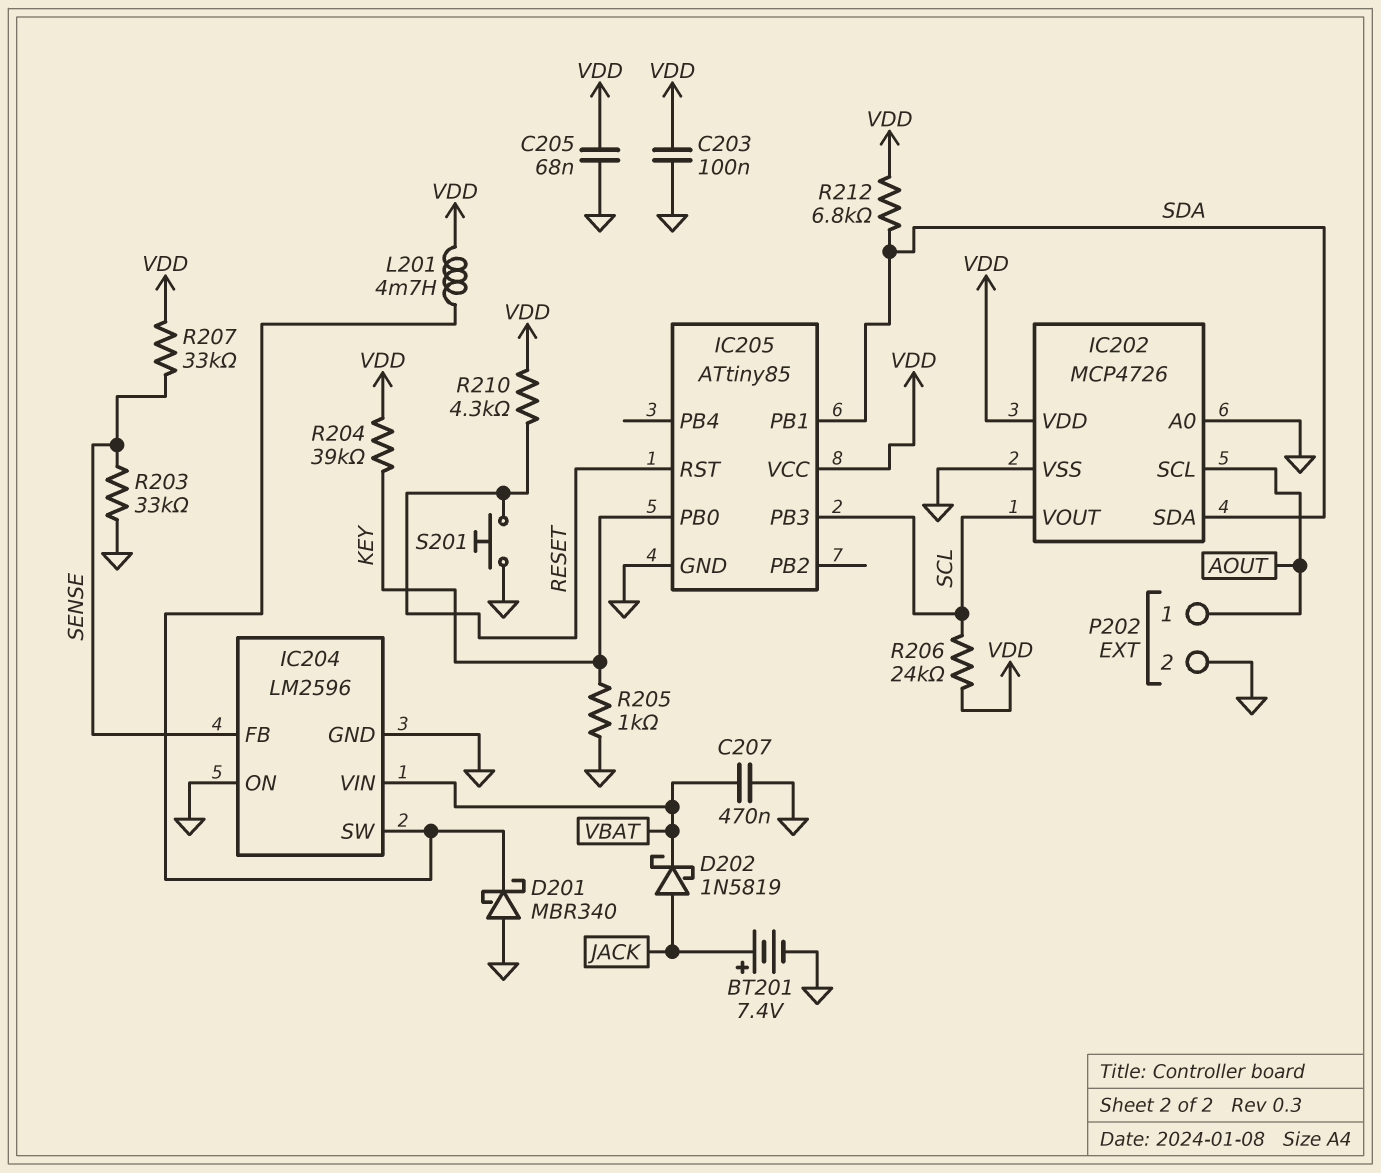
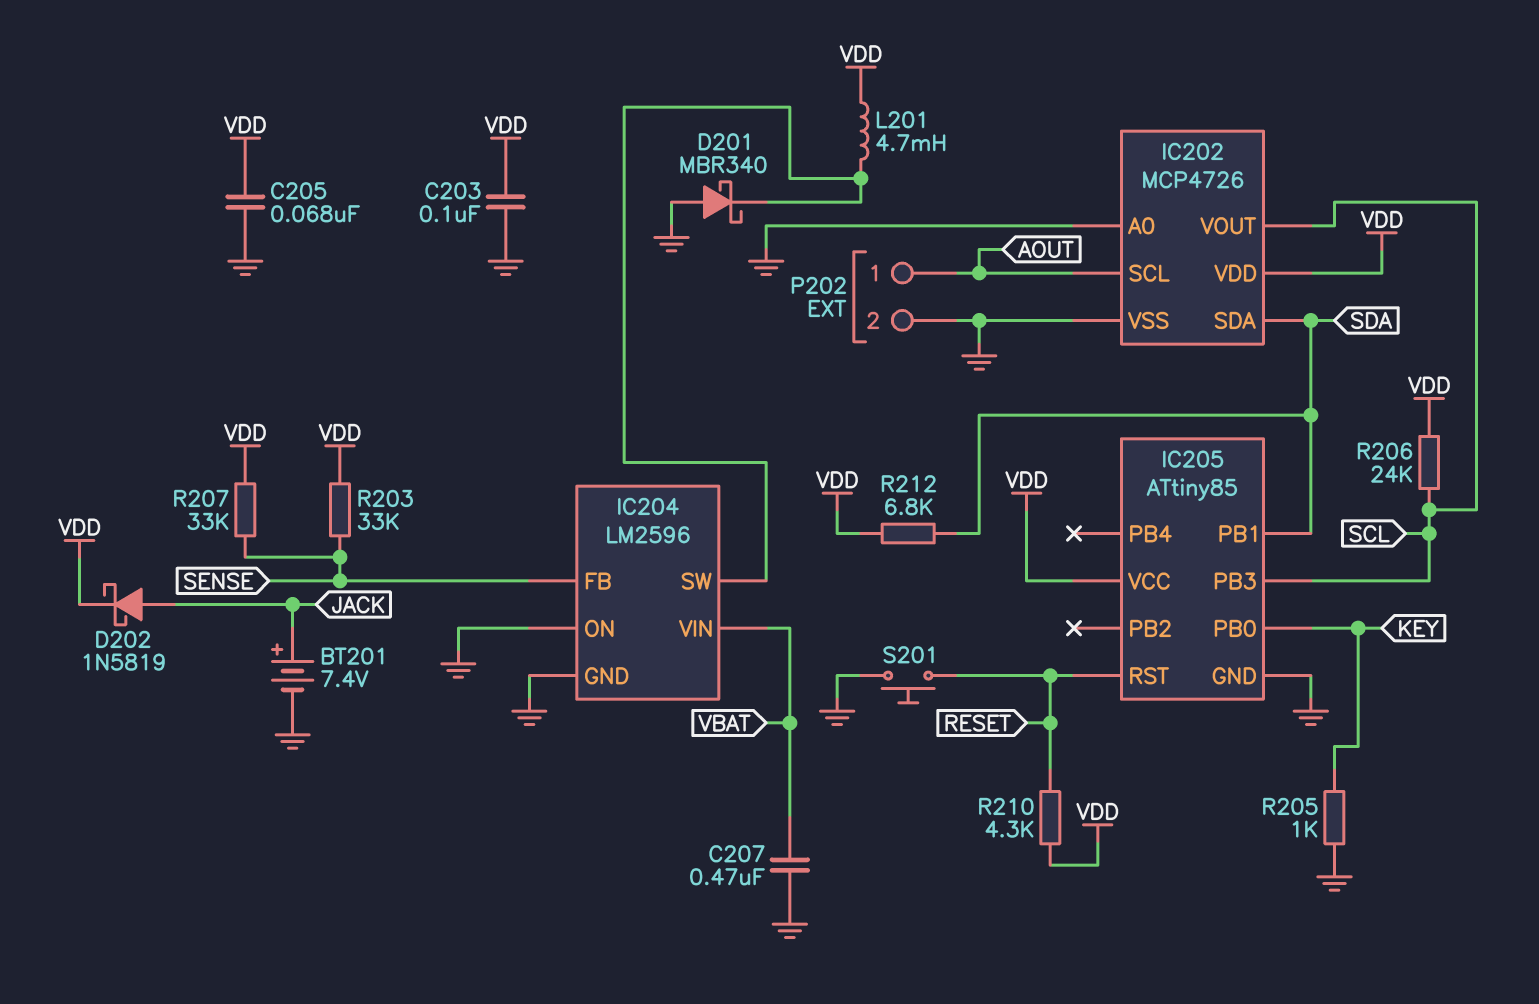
D202: schottky 1N5819 (A JACK, K VBAT) -> schottky 1N5819 (A JACK, K VDD)
R203: 33k (GND, SENSE) -> 33k (SENSE, VDD)
R204: 39k (KEY, VDD) -> none

